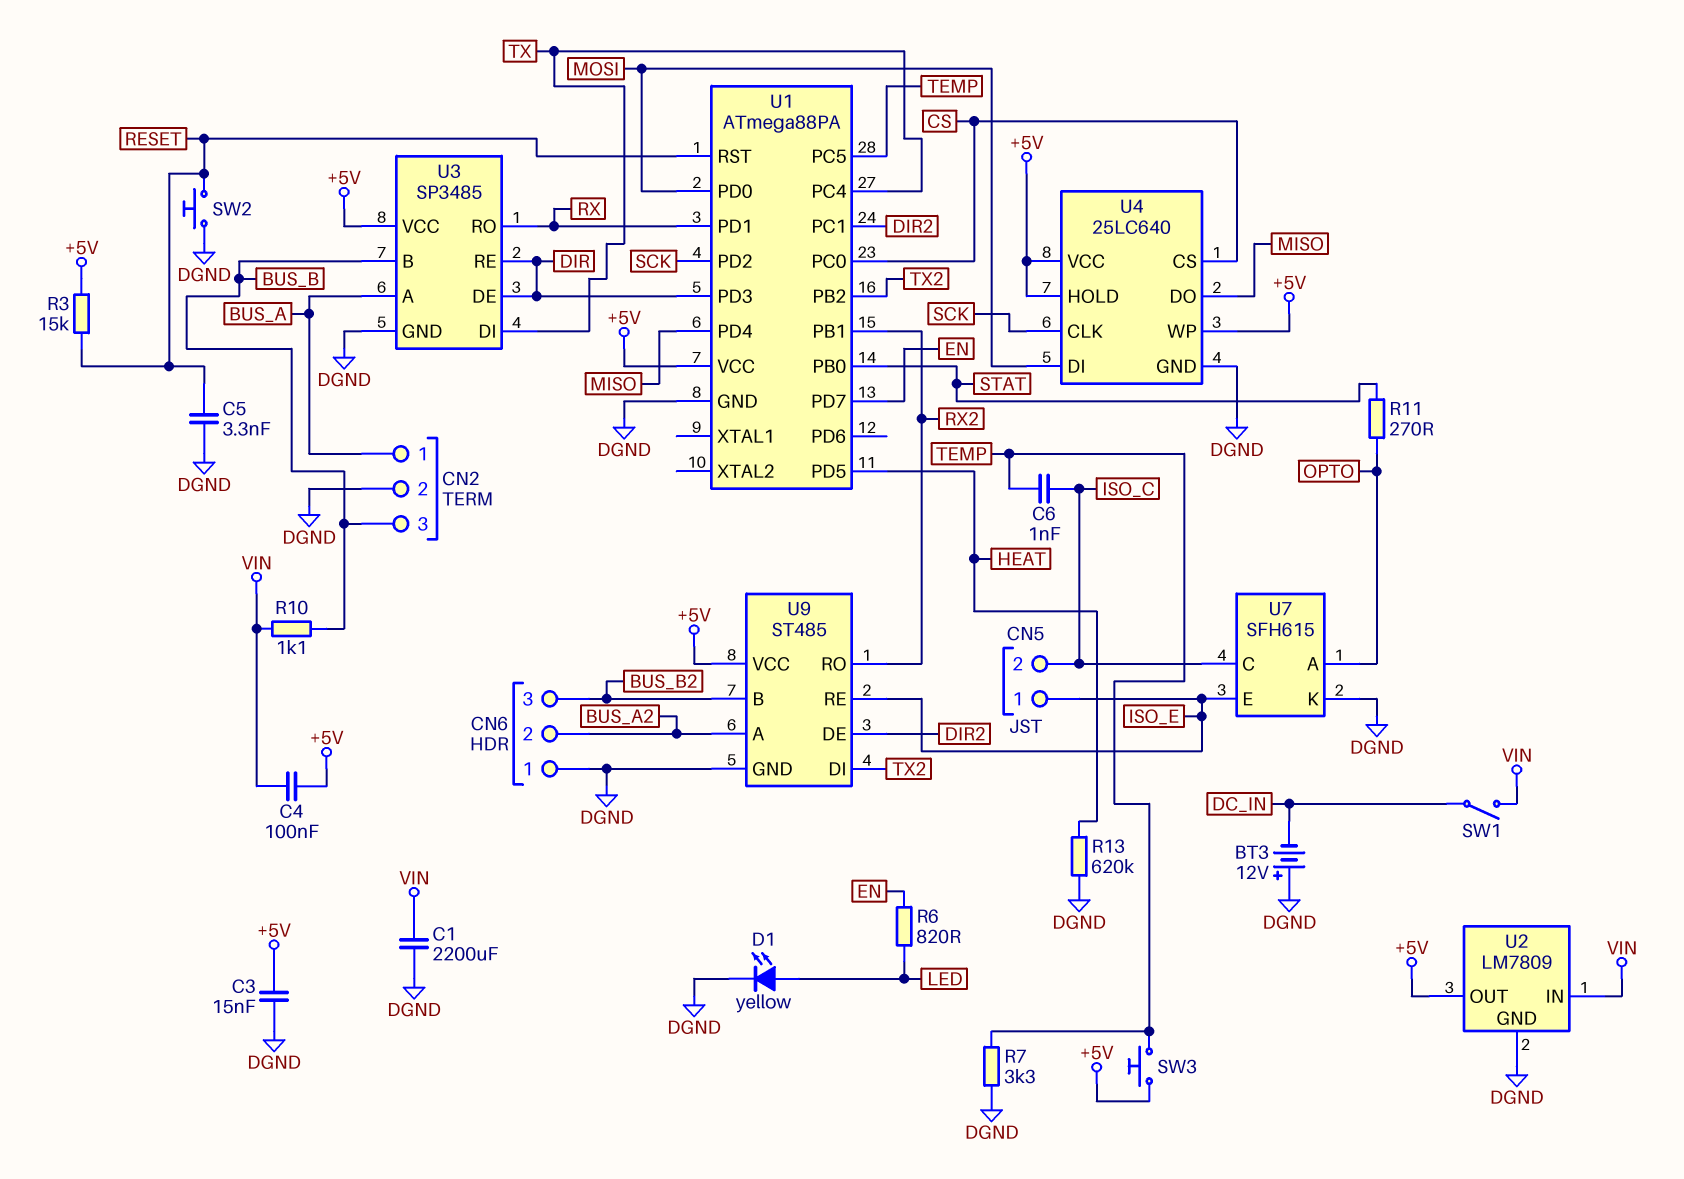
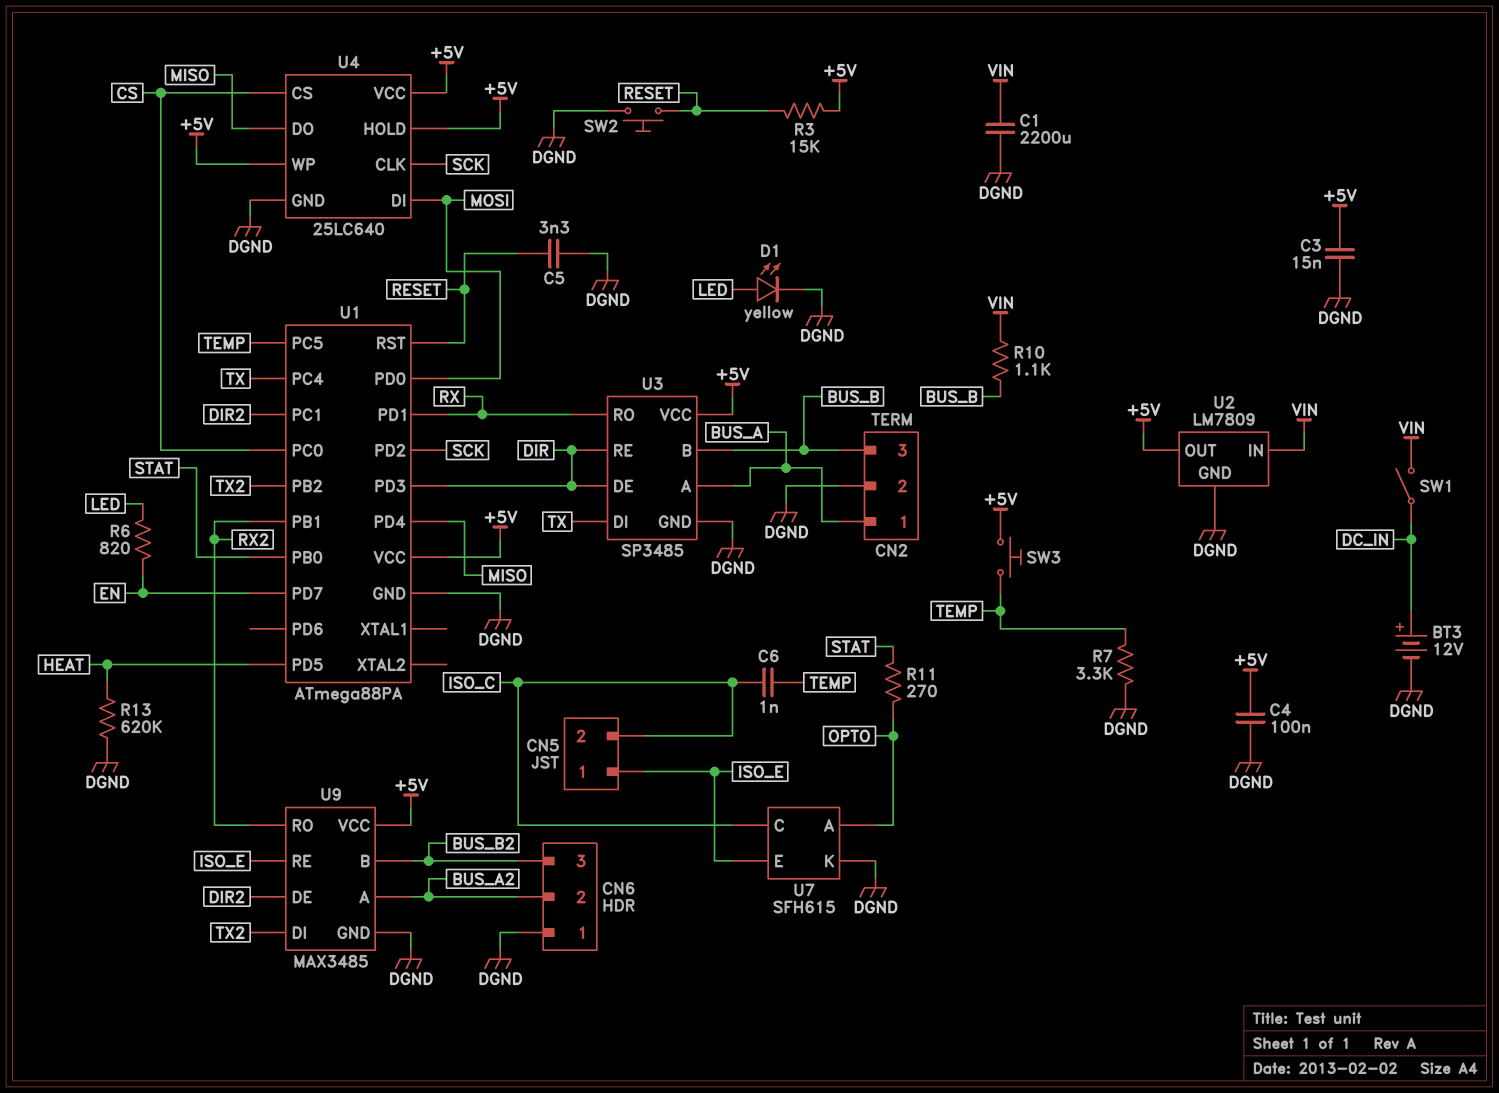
BT3: 12V (plus DGND, minus DC_IN) -> 12V (plus DC_IN, minus DGND)
C4: 100nF (+5V, VIN) -> 100nF (+5V, DGND)
U9: ST485 -> MAX3485

